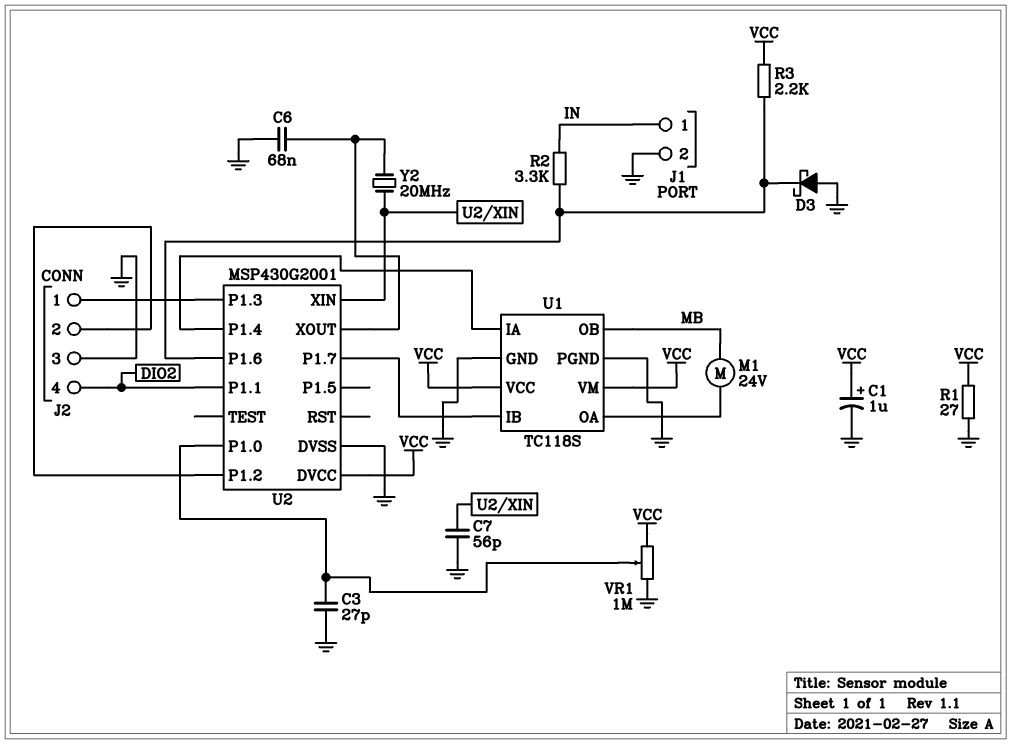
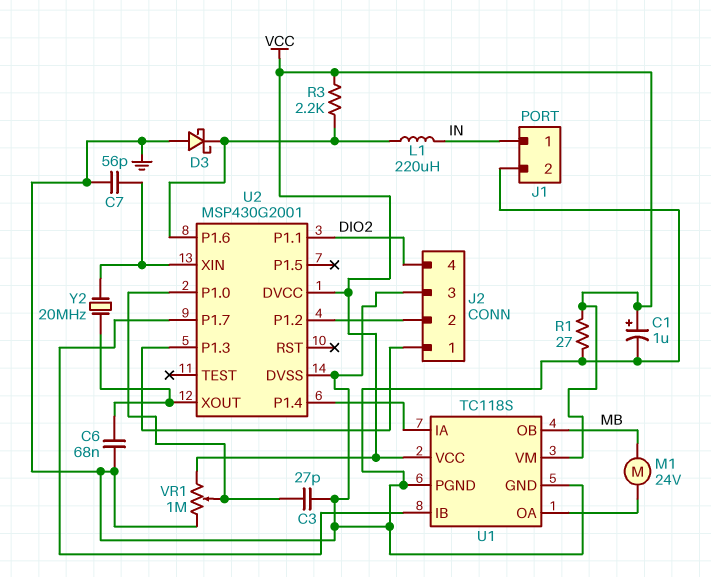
L1: none -> 220uH (IN, U2/P1.6)
R2: 3.3k (IN, U2/P1.6) -> none

